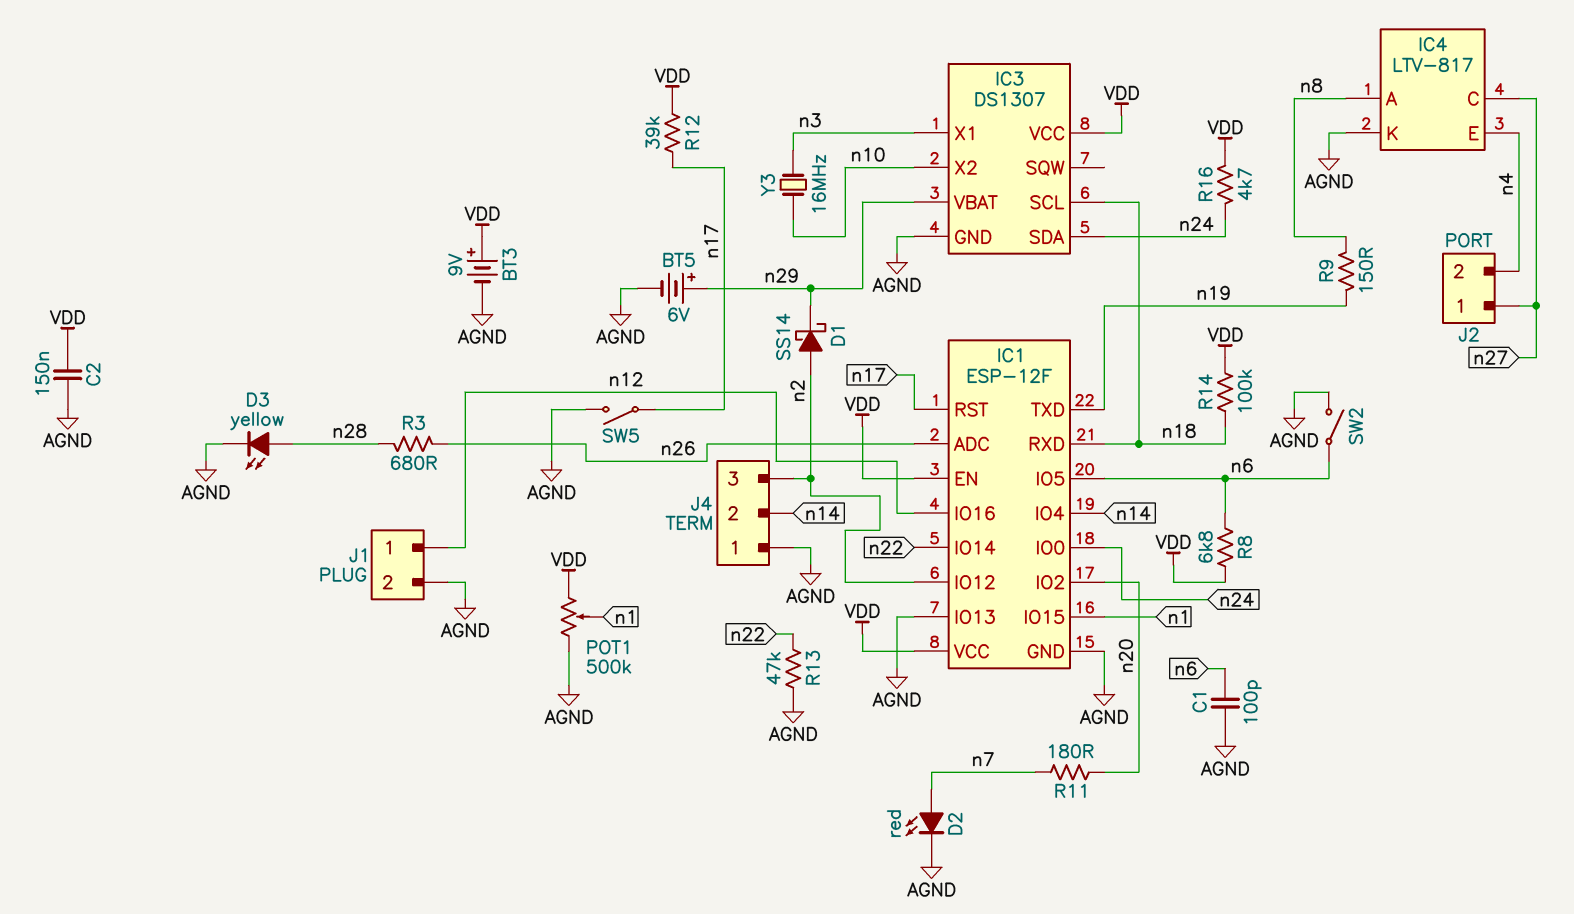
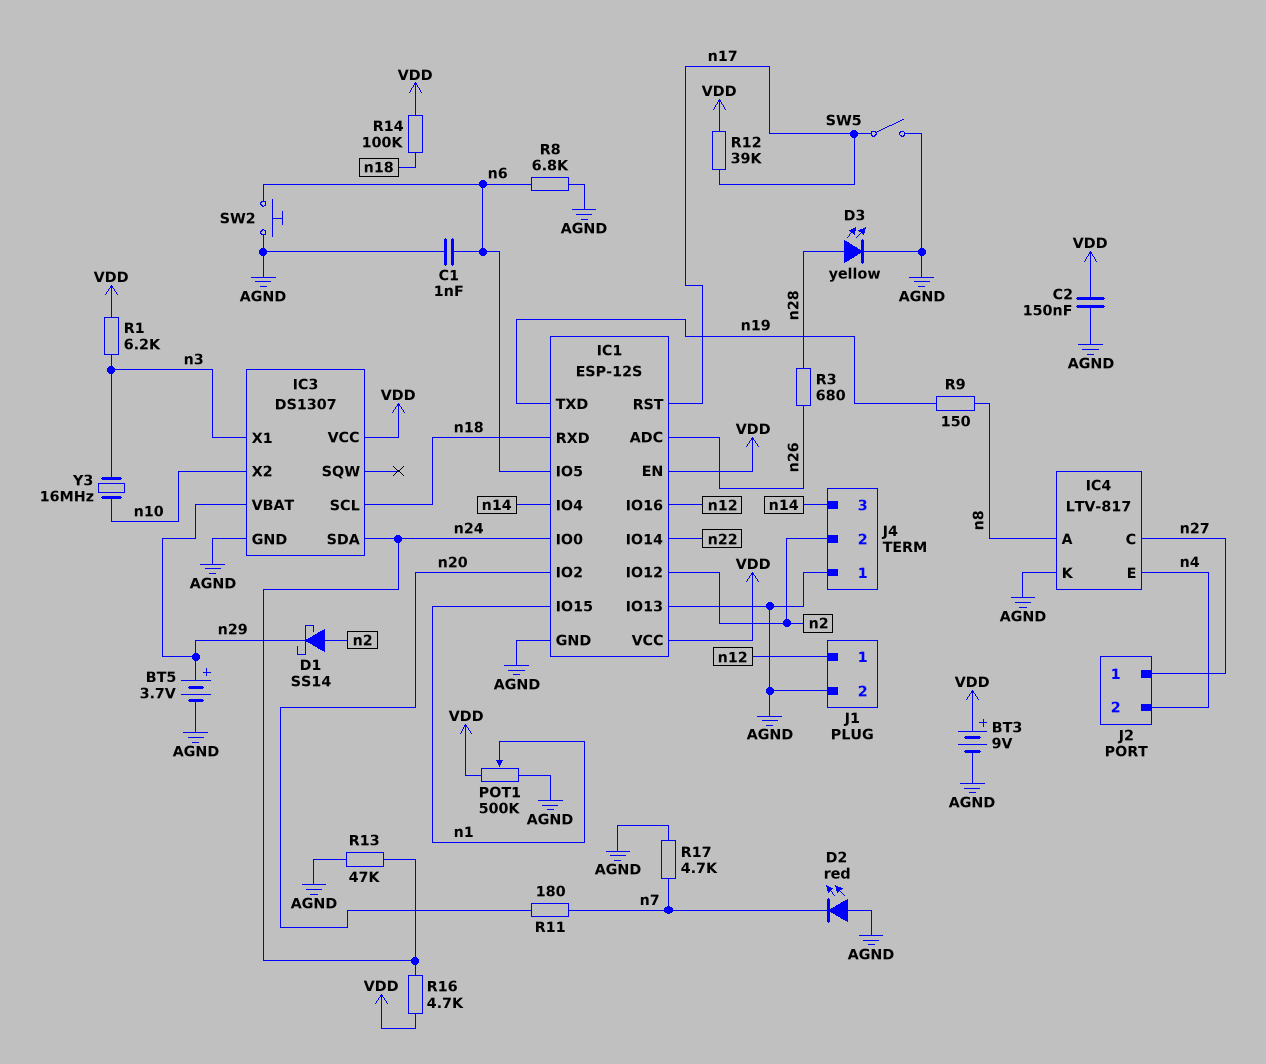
BT5: 6V (plus n29, minus AGND) -> 3.7V (plus n29, minus AGND)
C1: 100pF (AGND, n6) -> 1nF (AGND, n6)
D2: LED red (A n7, K AGND) -> LED red (A AGND, K n7)
IC1: ESP-12F -> ESP-12S
J4 pin 2: n14 -> n2
J4 pin 3: n2 -> n14
R1: none -> 6.2k (VDD, n3)
R8: 6.8k (VDD, n6) -> 6.8k (AGND, n6)
R13: 47k (AGND, n22) -> 47k (AGND, n24)
R17: none -> 4.7k (AGND, n7)
SW2: switch (AGND, n6) -> button (AGND, n6)

